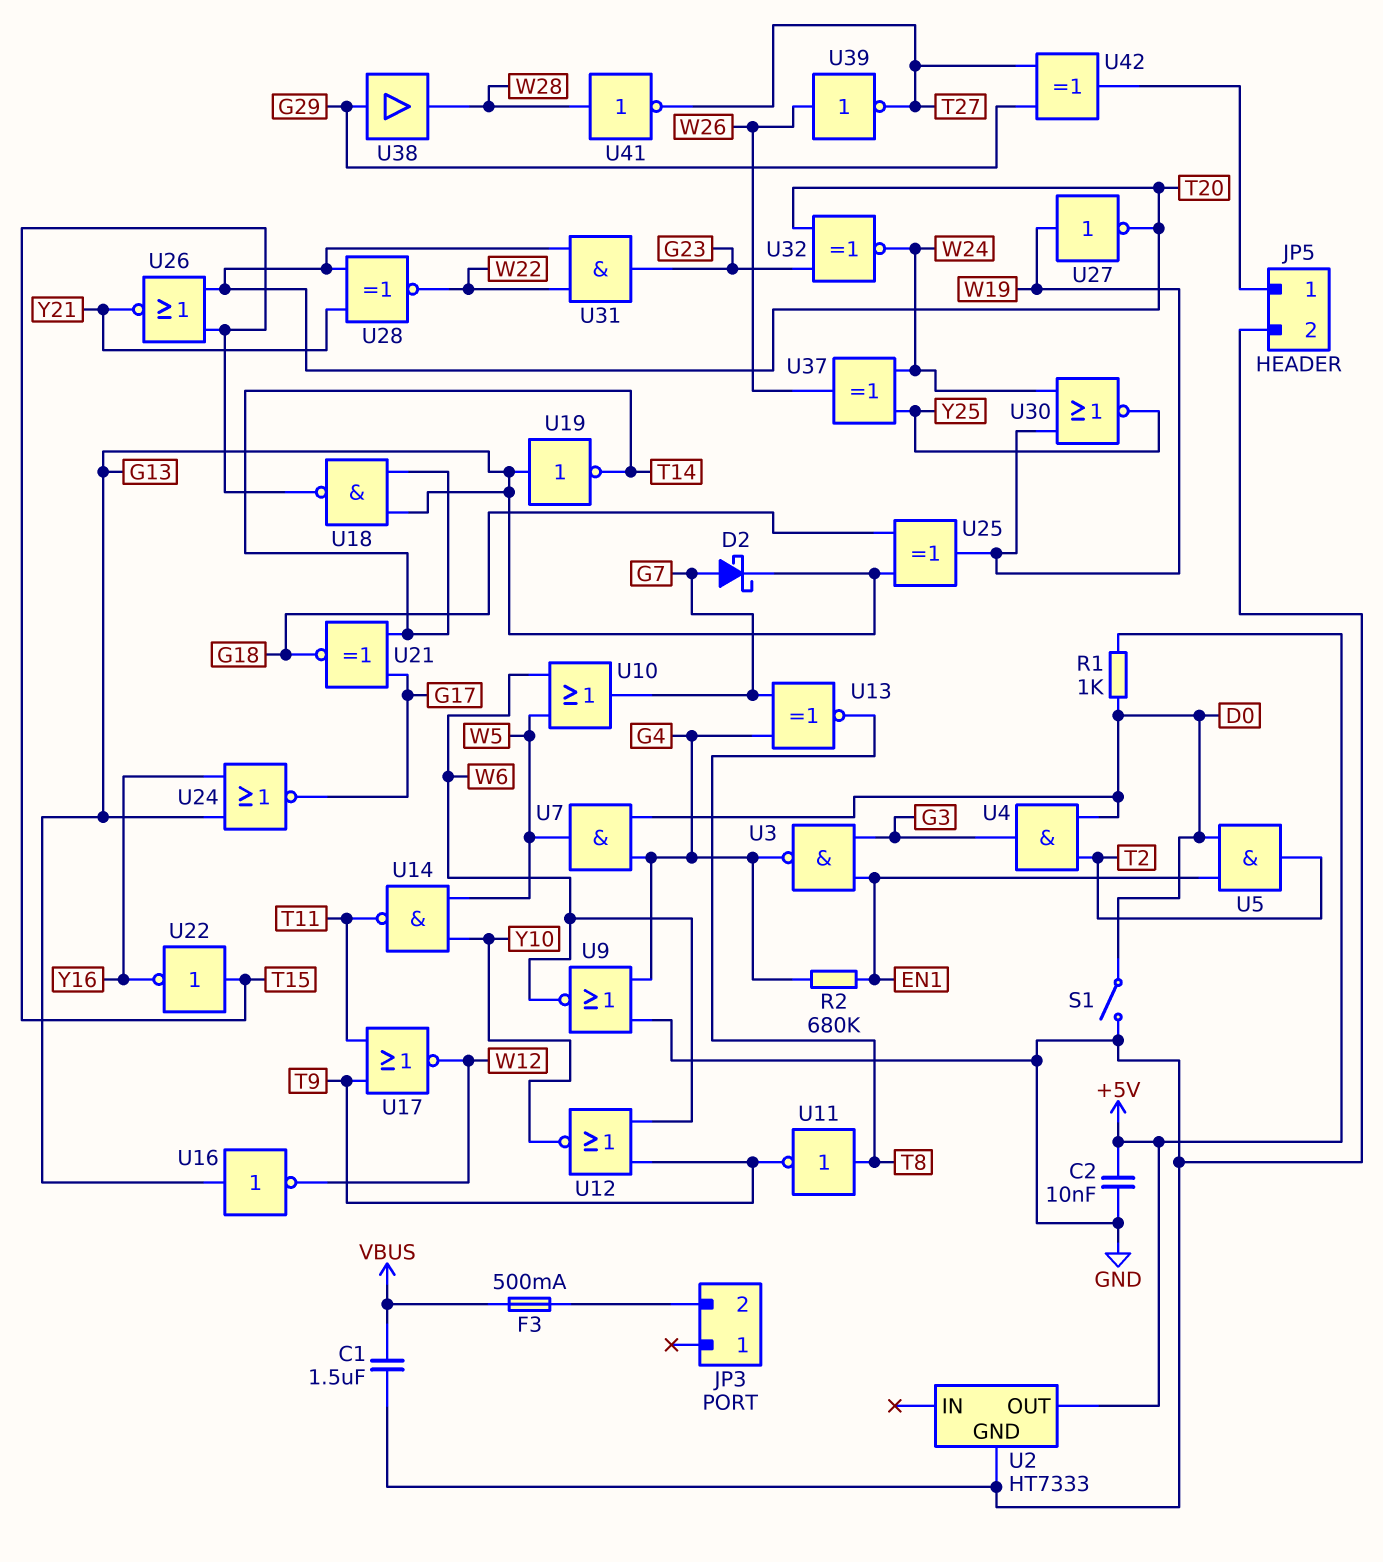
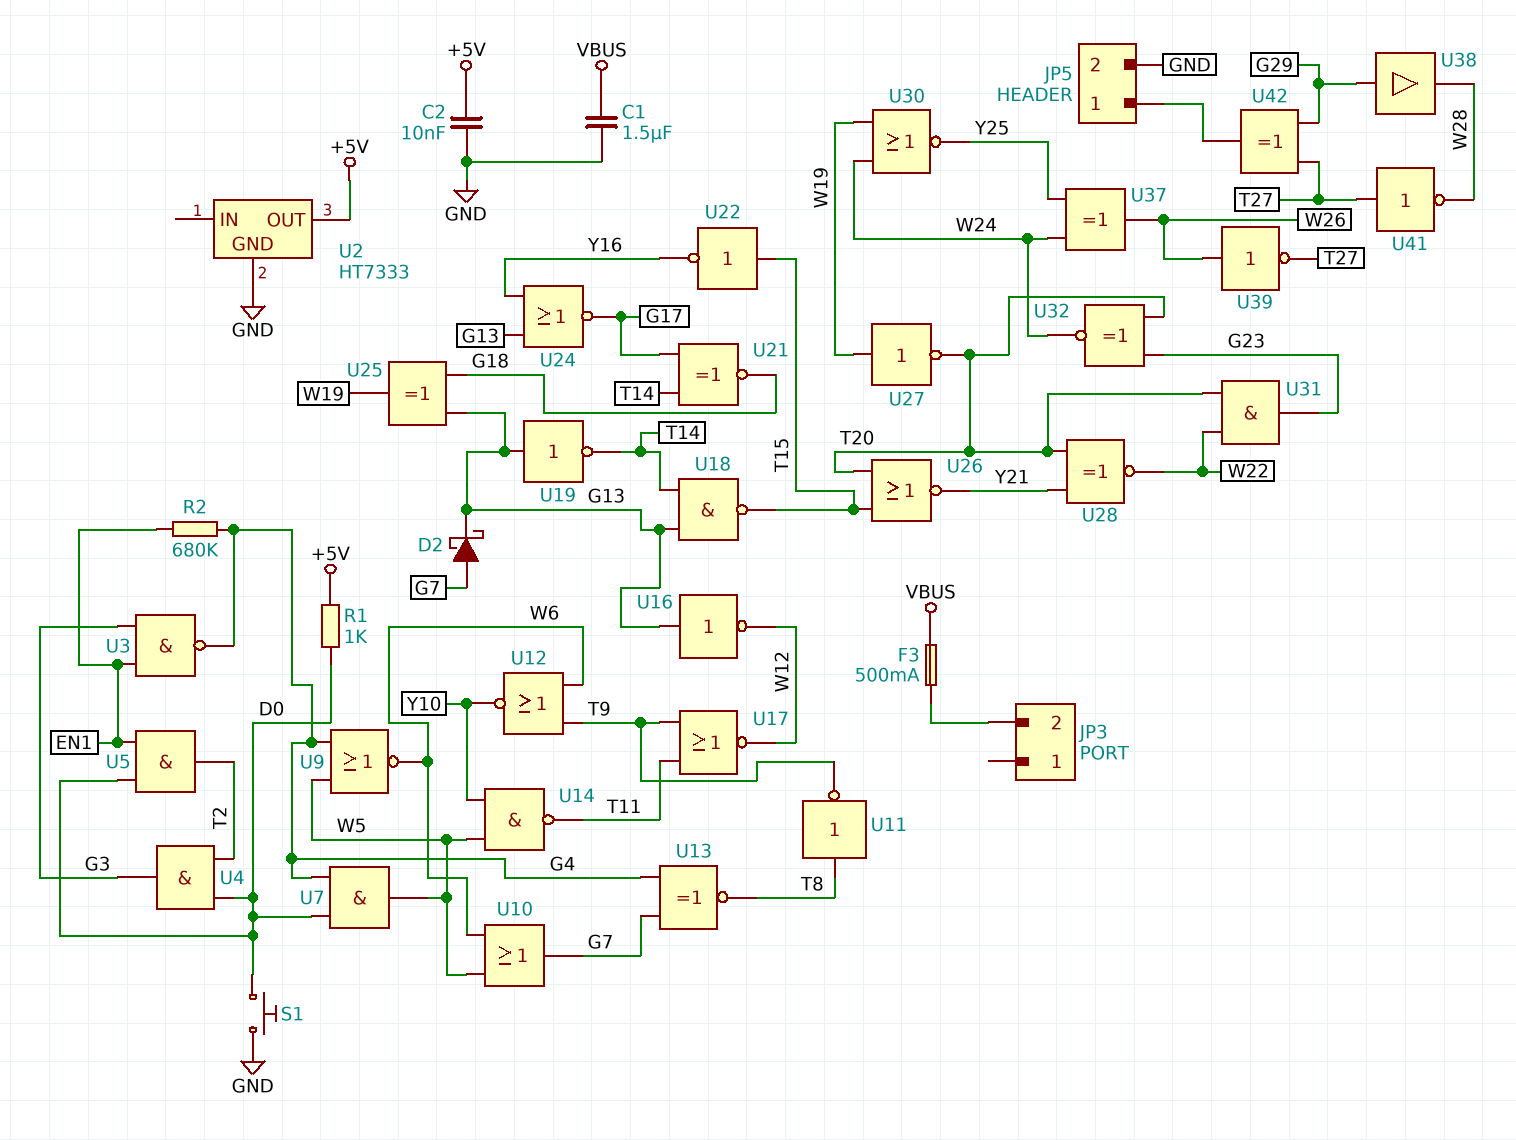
S1: switch (D0, GND) -> button (D0, GND)
U9: NOR (in G4, in GND, out W6) -> NOR (in G4, in W5, out W6)
U41: NOT (in W28, out T27) -> NOT (in T27, out W28)

